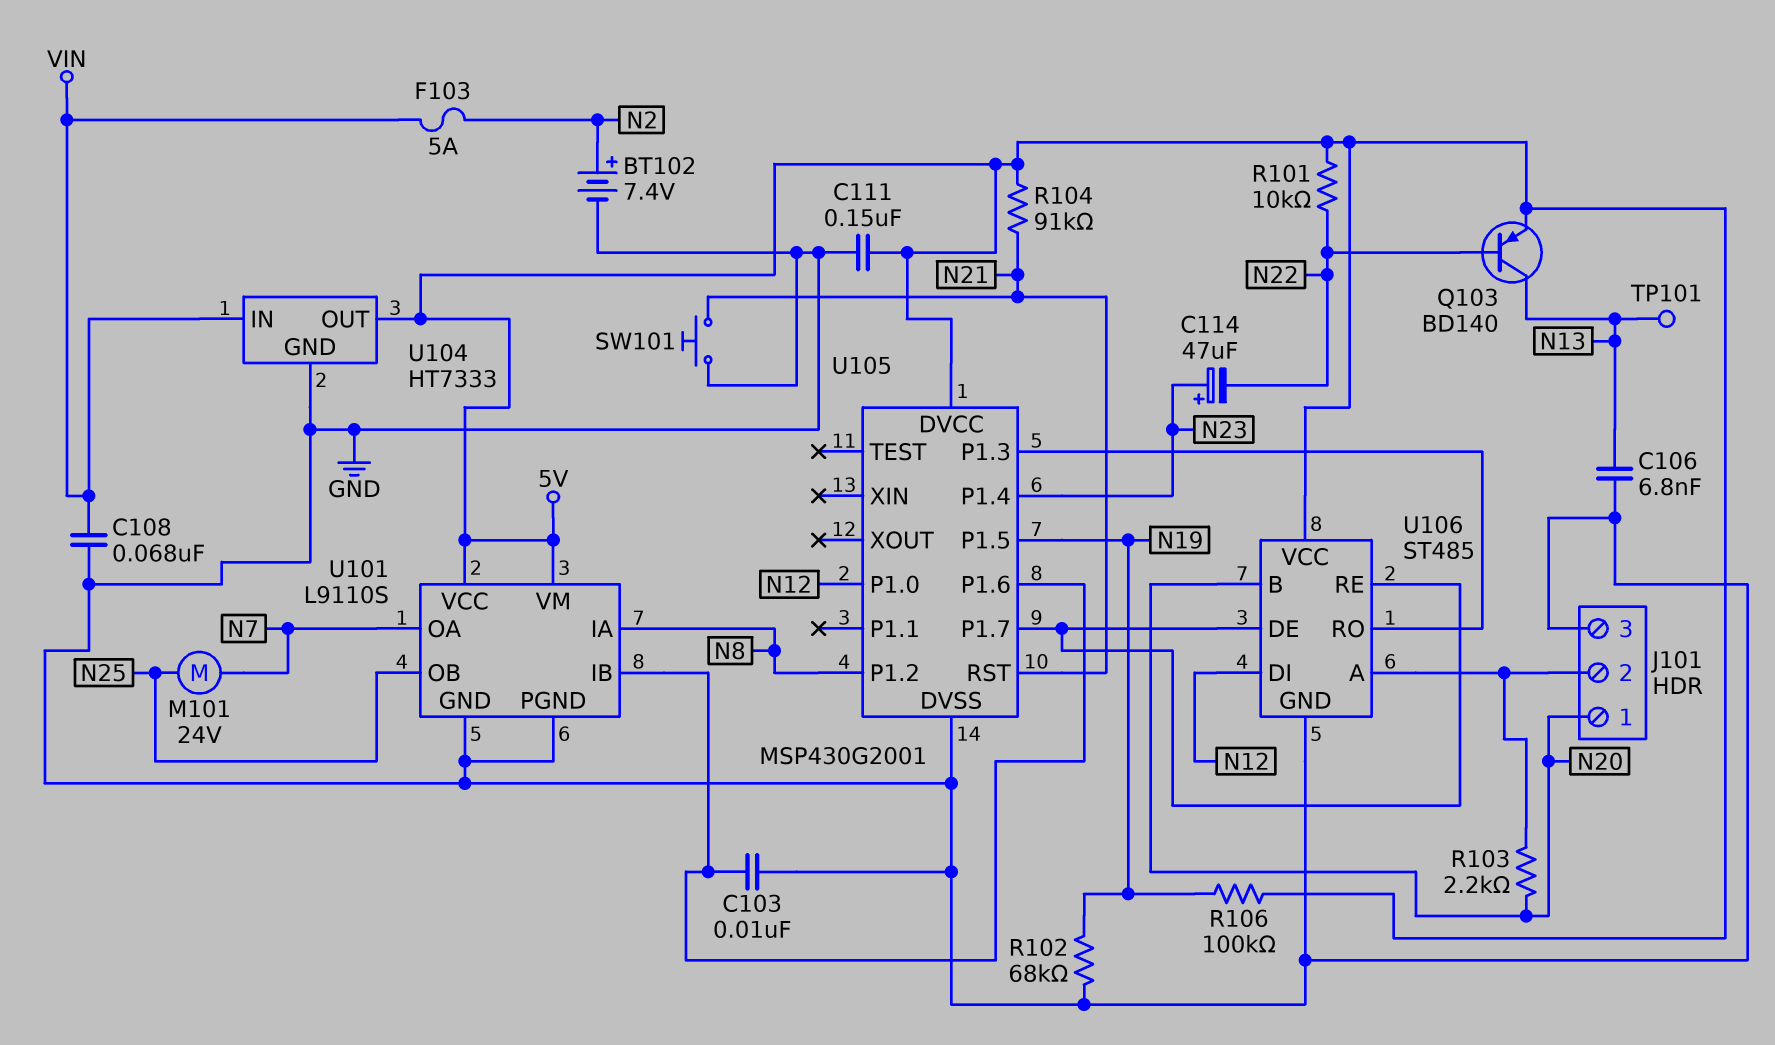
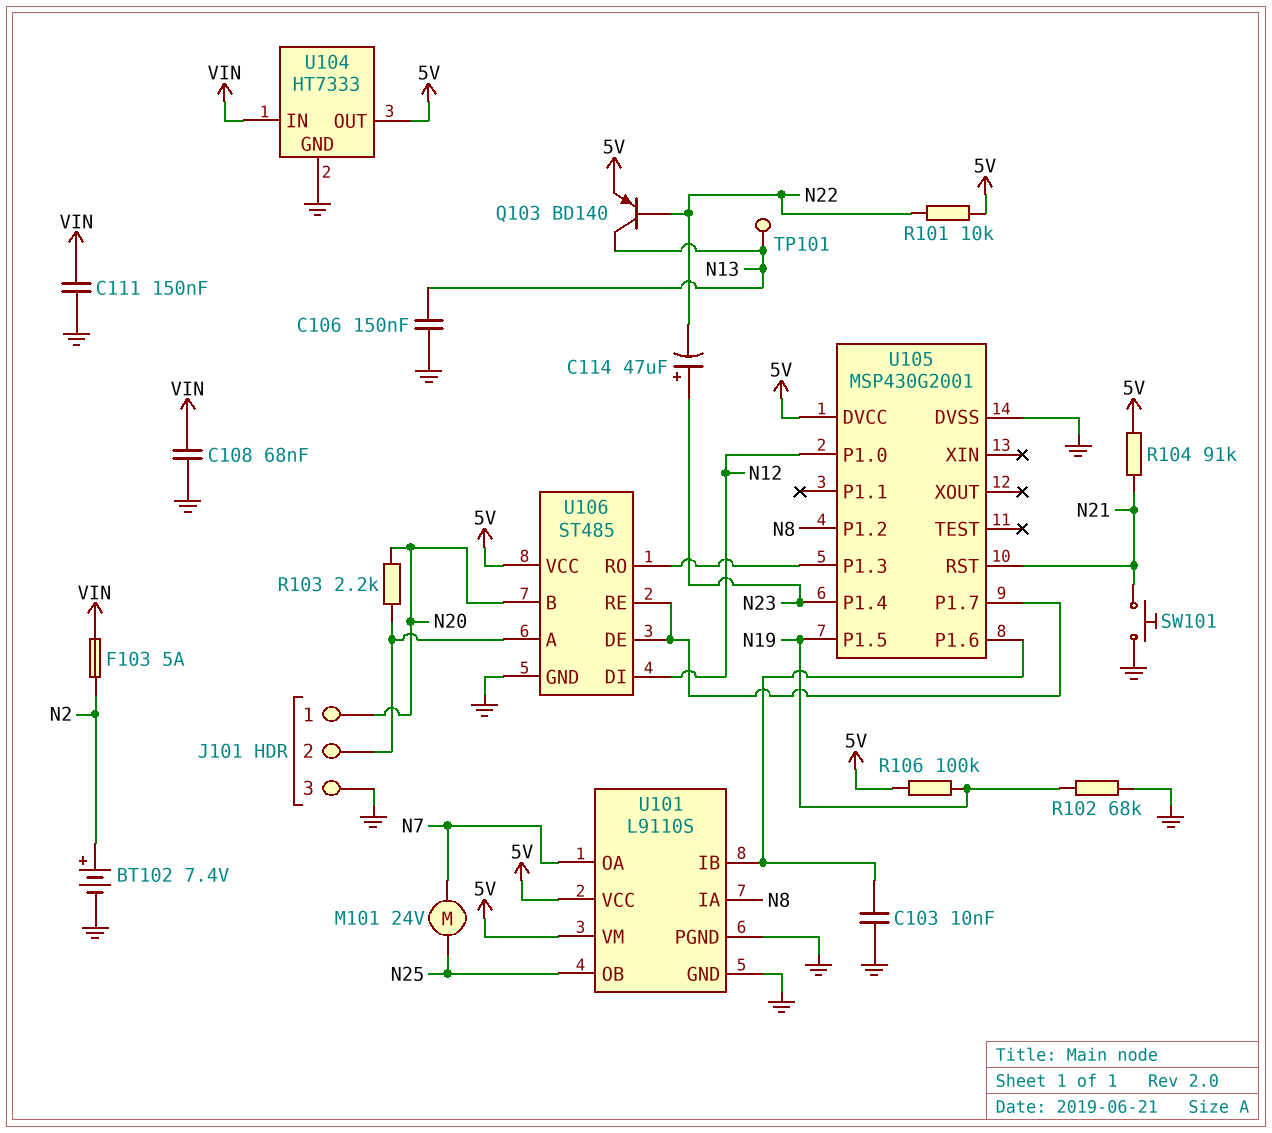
C106: 6.8nF (GND, N13) -> 150nF (GND, N13)
C111: 150nF (5V, GND) -> 150nF (GND, VIN)

